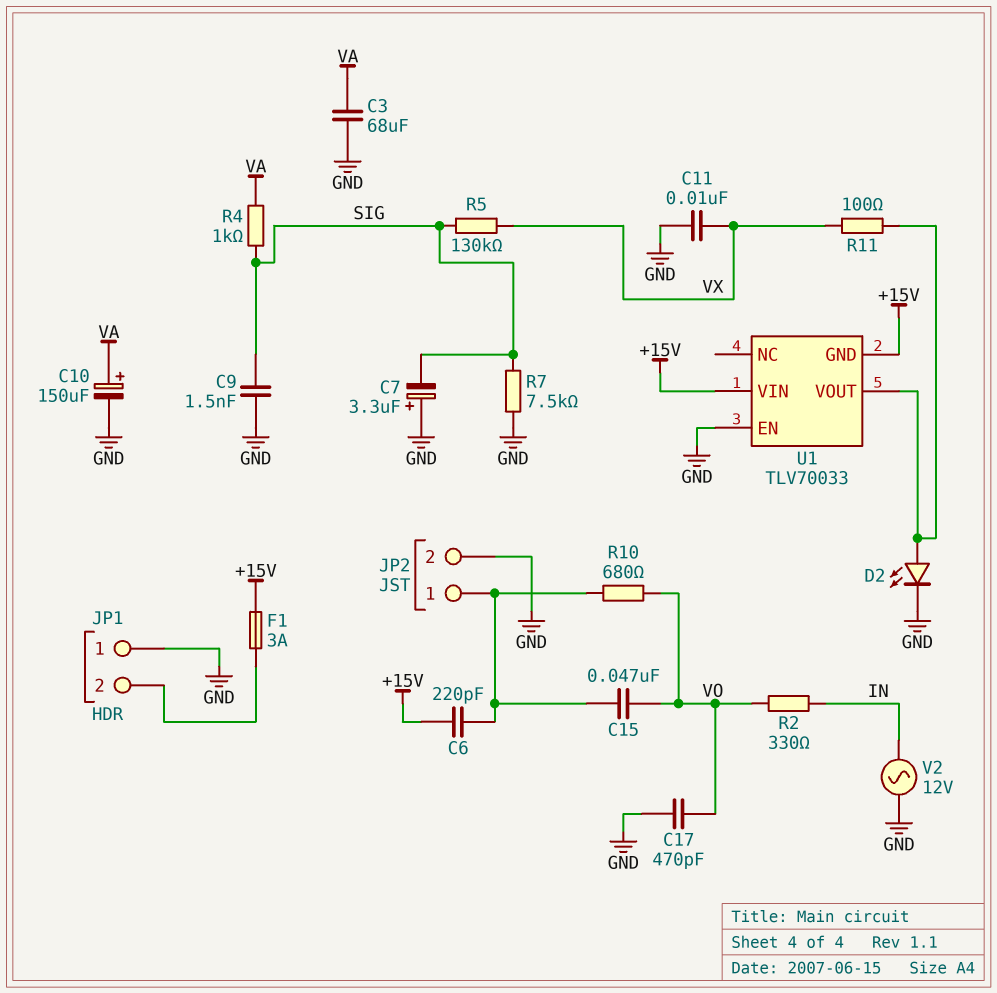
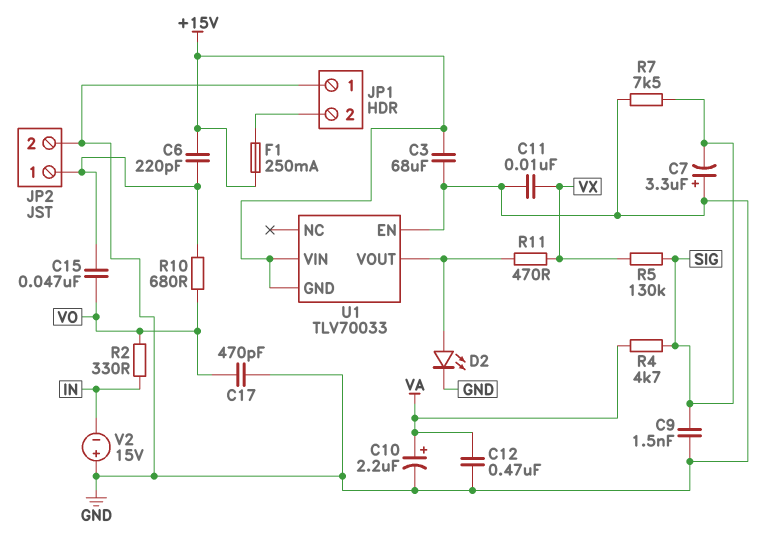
C3: 68uF (GND, VA) -> 68uF (+15V, GND)
C10: 150uF (plus VA, minus GND) -> 2.2uF (plus VA, minus GND)
C12: none -> 470nF (GND, VA)
F1: 3A (+15V, JP1/2) -> 250mA (+15V, JP1/2)
R4: 1k (SIG, VA) -> 4.7k (SIG, VA)
R11: 100 (U1/VOUT, VX) -> 470 (U1/VOUT, VX)
V2: AC 12V (GND, IN) -> 15V (plus GND, minus IN)

